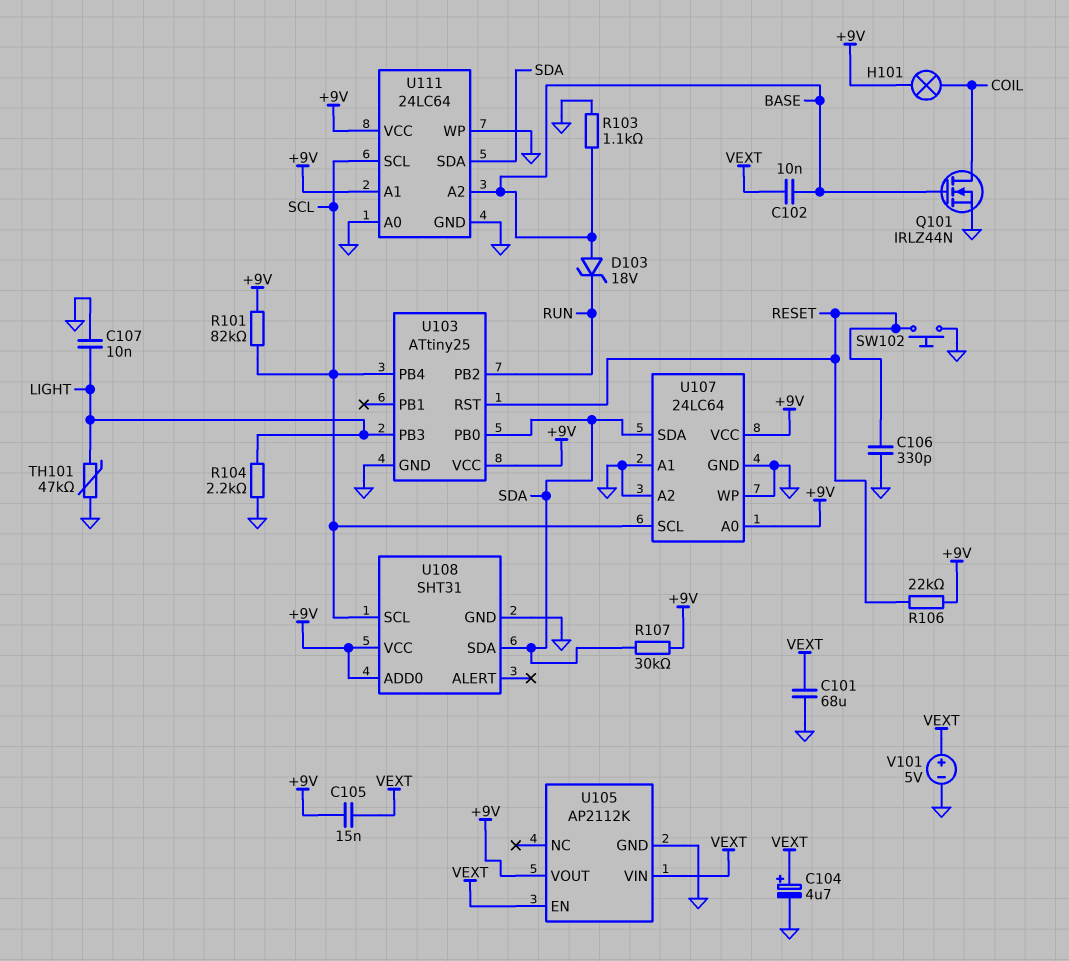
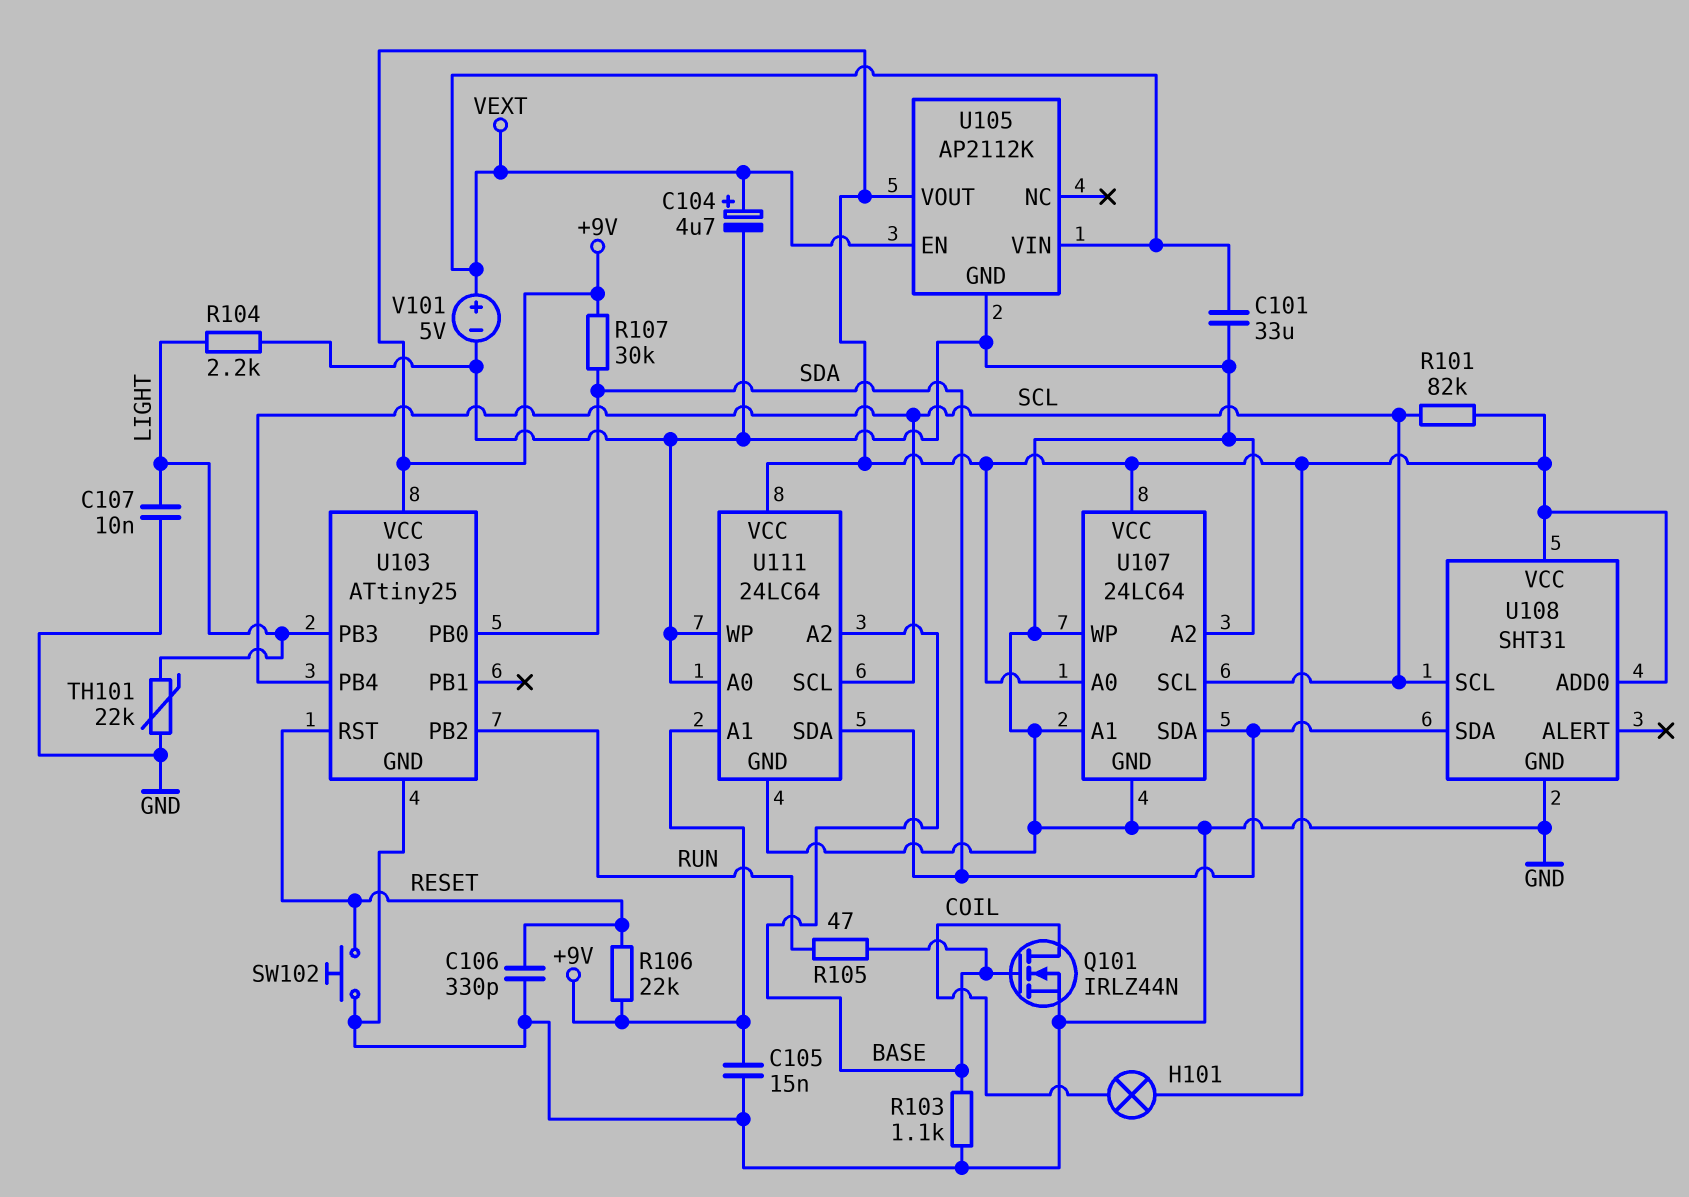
C101: 68uF (GND, VEXT) -> 33uF (GND, VEXT)
C102: 10nF (BASE, VEXT) -> none
C105: 15nF (+9V, VEXT) -> 15nF (+9V, GND)
D103: zener 18V (A BASE, K RUN) -> none
R105: none -> 47 (BASE, RUN)
TH101: 47k (GND, LIGHT) -> 22k (GND, LIGHT)

